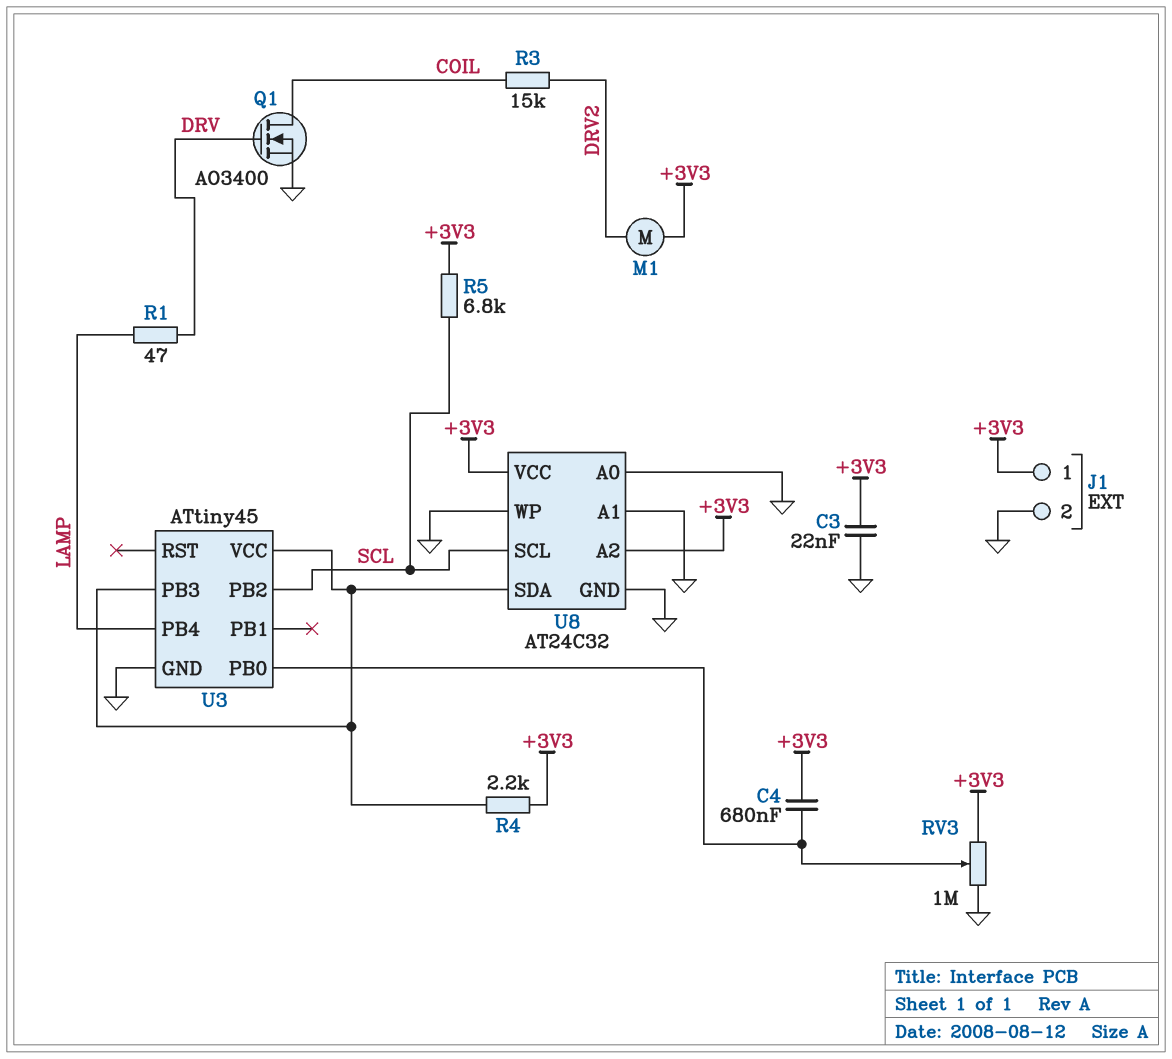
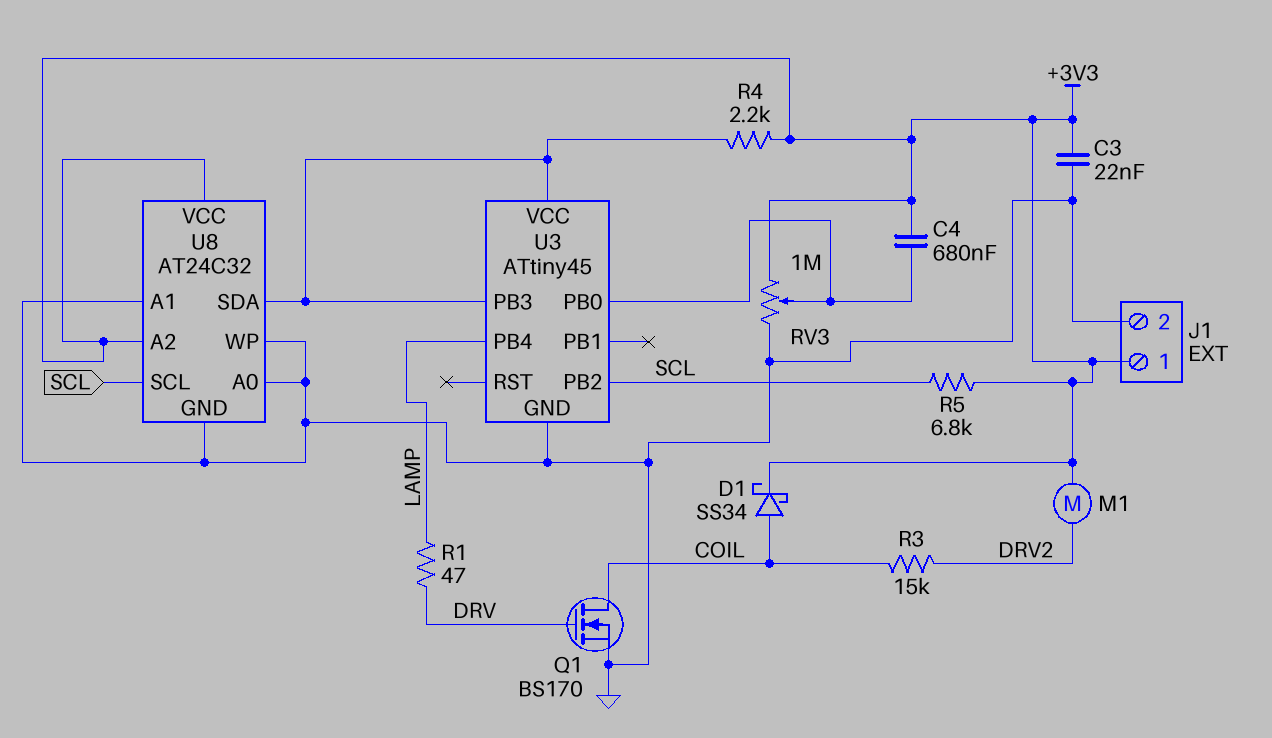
D1: none -> schottky SS34 (A COIL, K +3V3)
Q1: NMOS AO3400 (G DRV, D COIL, S GND) -> NMOS BS170 (G DRV, D COIL, S GND)

